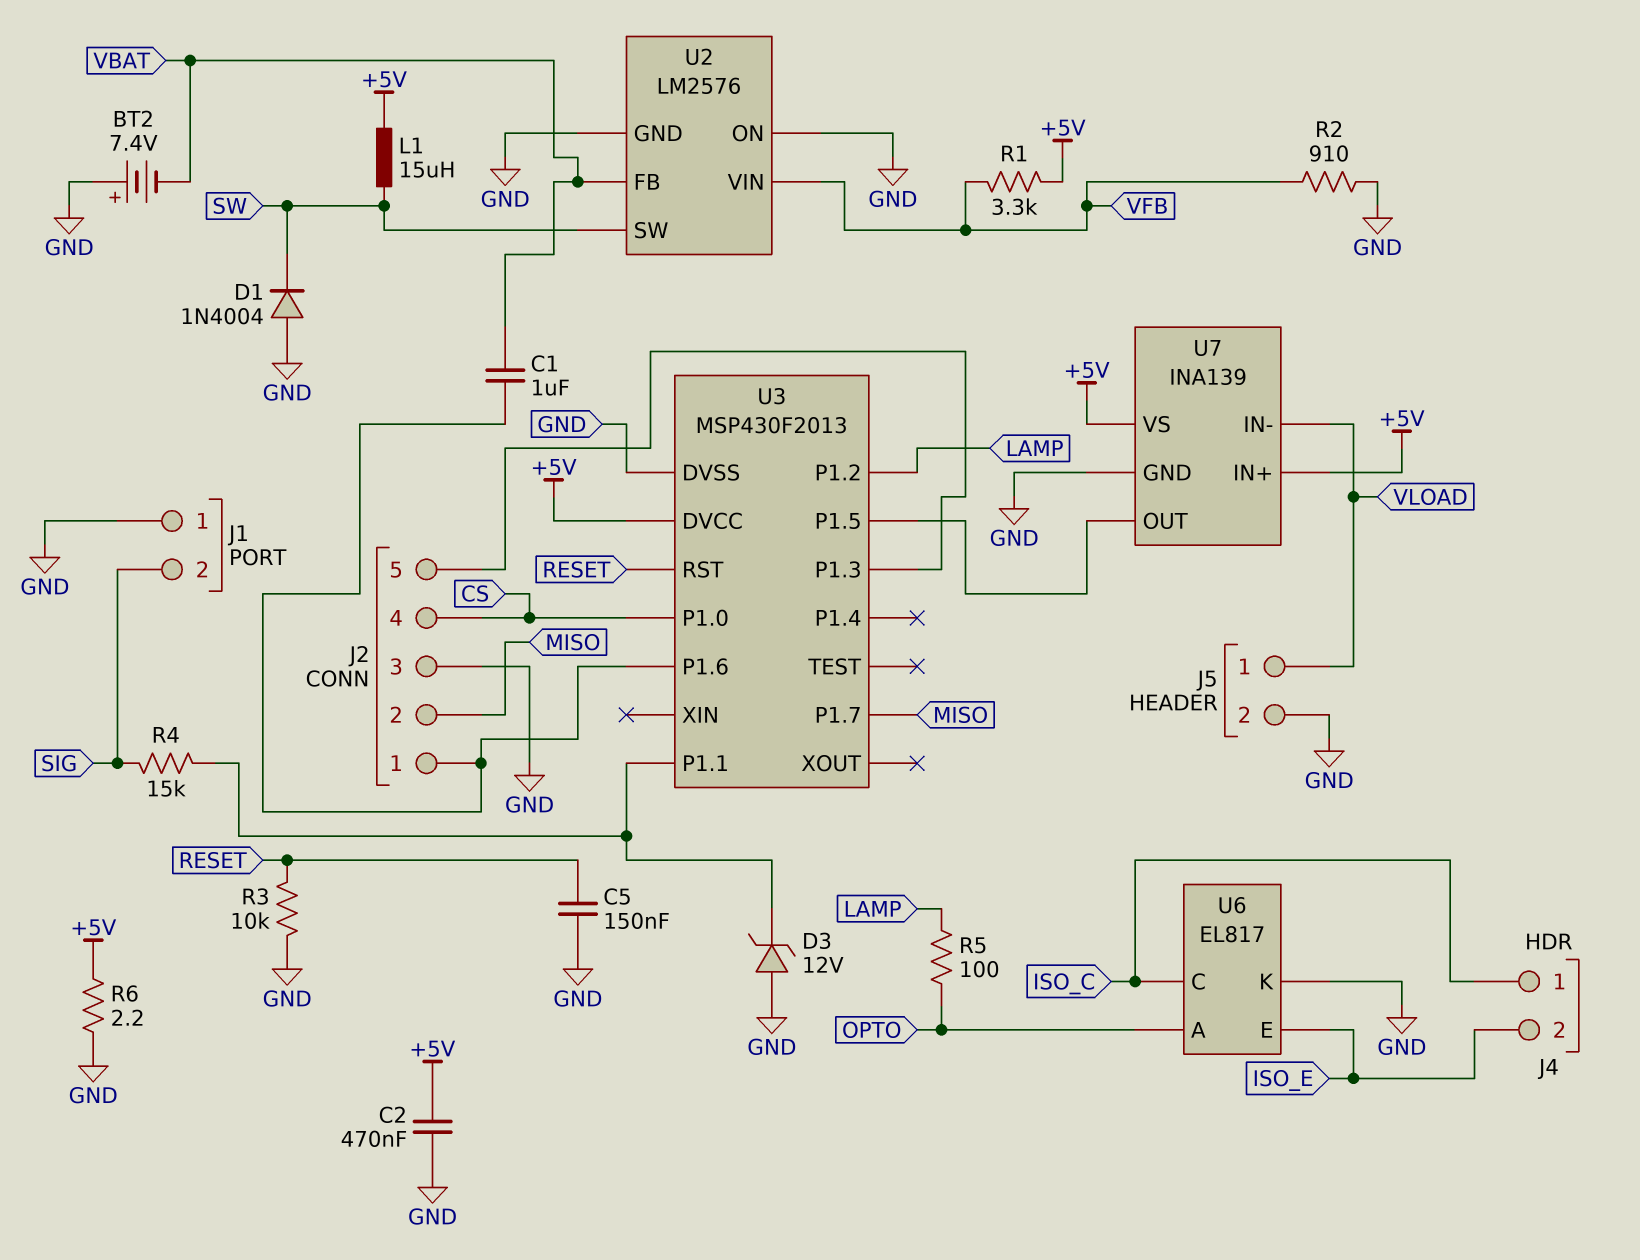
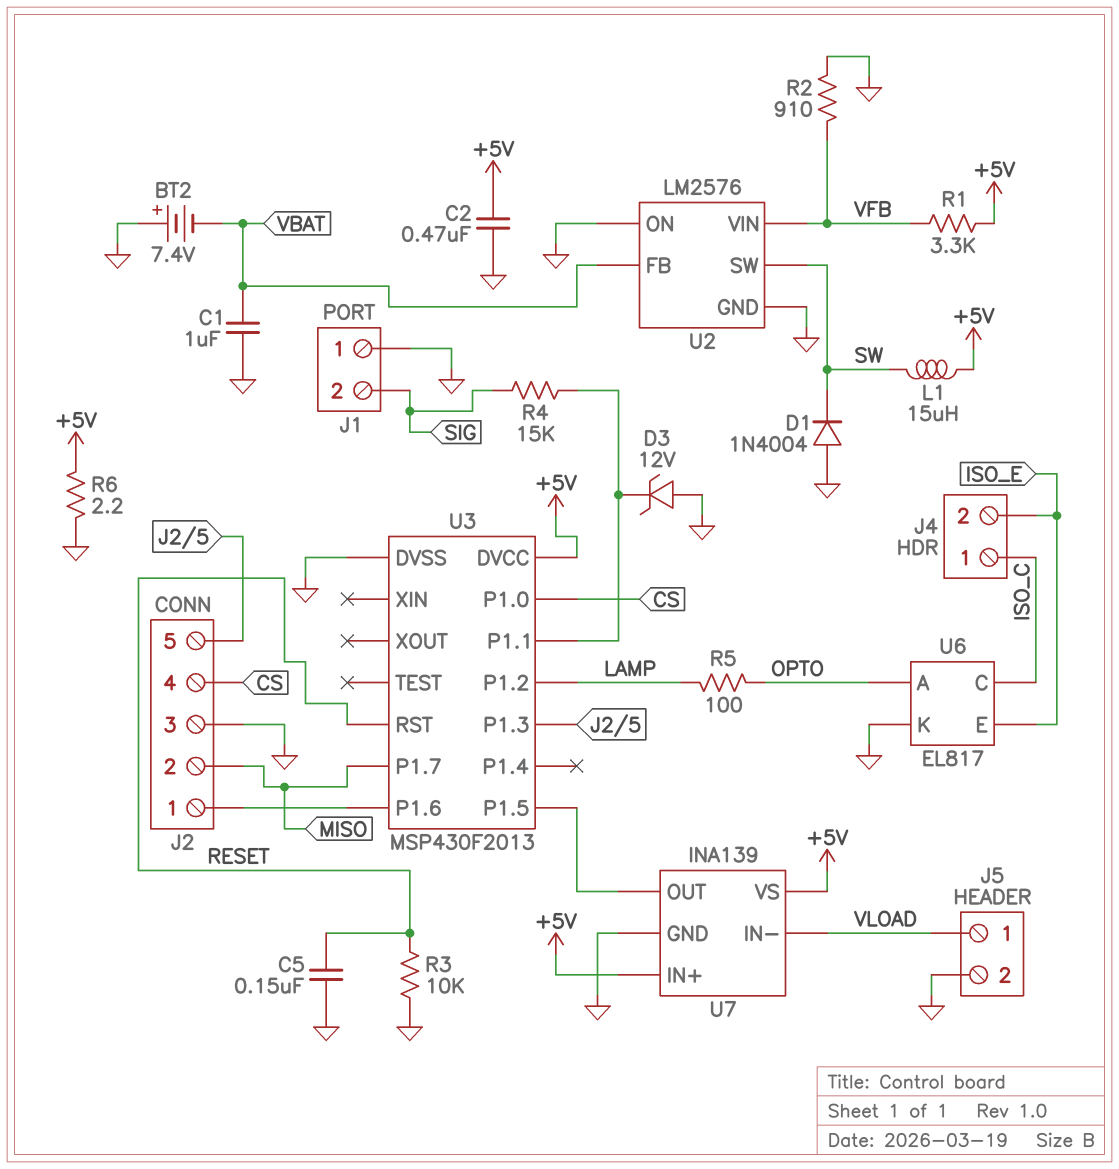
C1: 1uF (J2/1, VBAT) -> 1uF (GND, VBAT)

